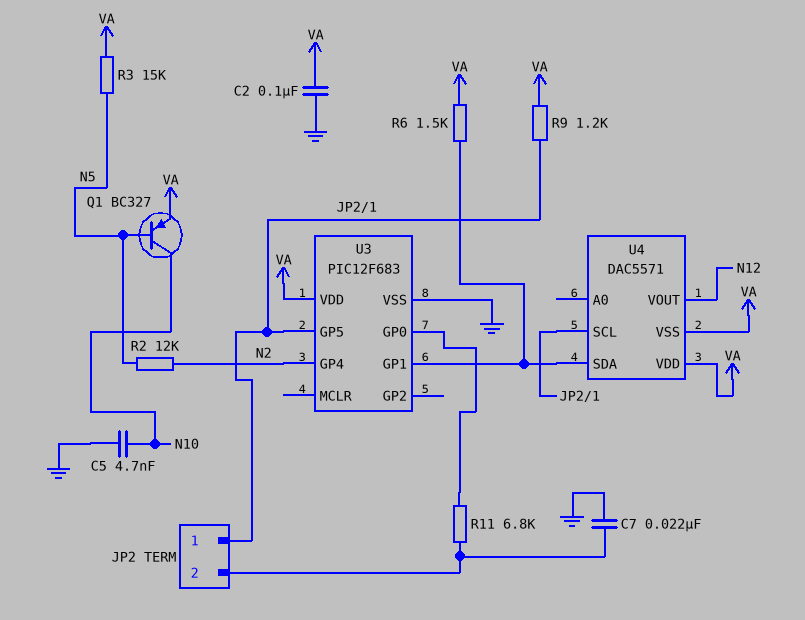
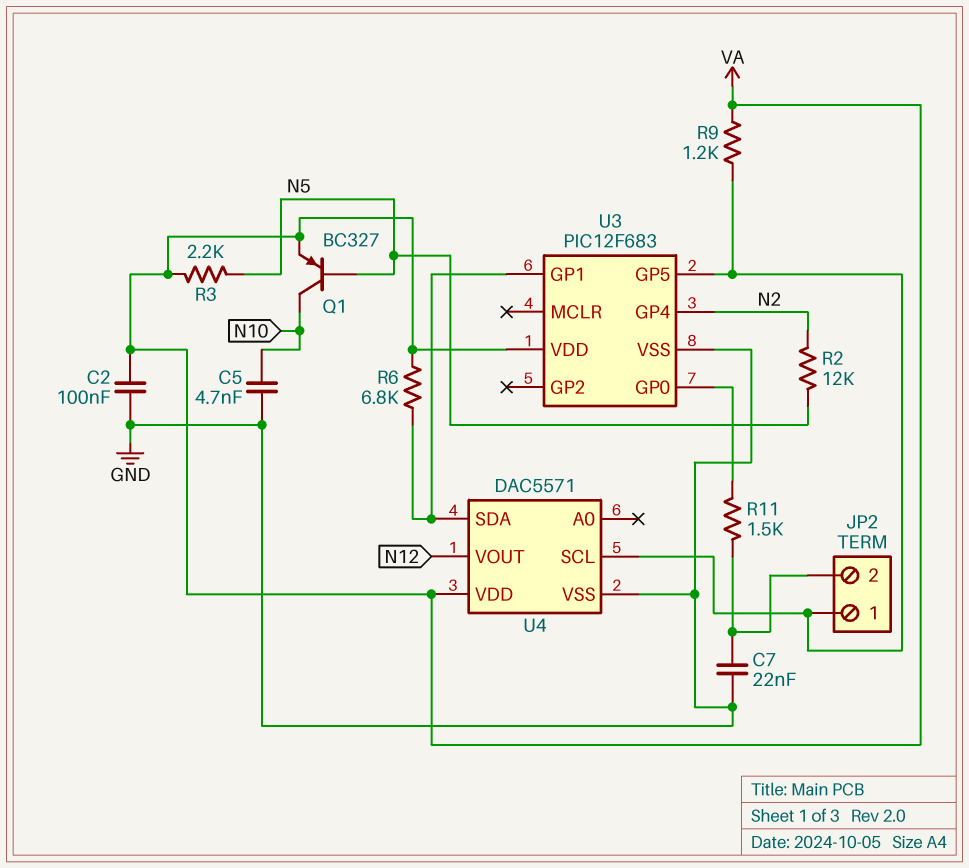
R3: 15k (N5, VA) -> 2.2k (N5, VA)
R6: 1.5k (U3/GP1, VA) -> 6.8k (U3/GP1, VA)
R11: 6.8k (JP2/2, U3/GP0) -> 1.5k (JP2/2, U3/GP0)
U4 pin VSS: VA -> GND

